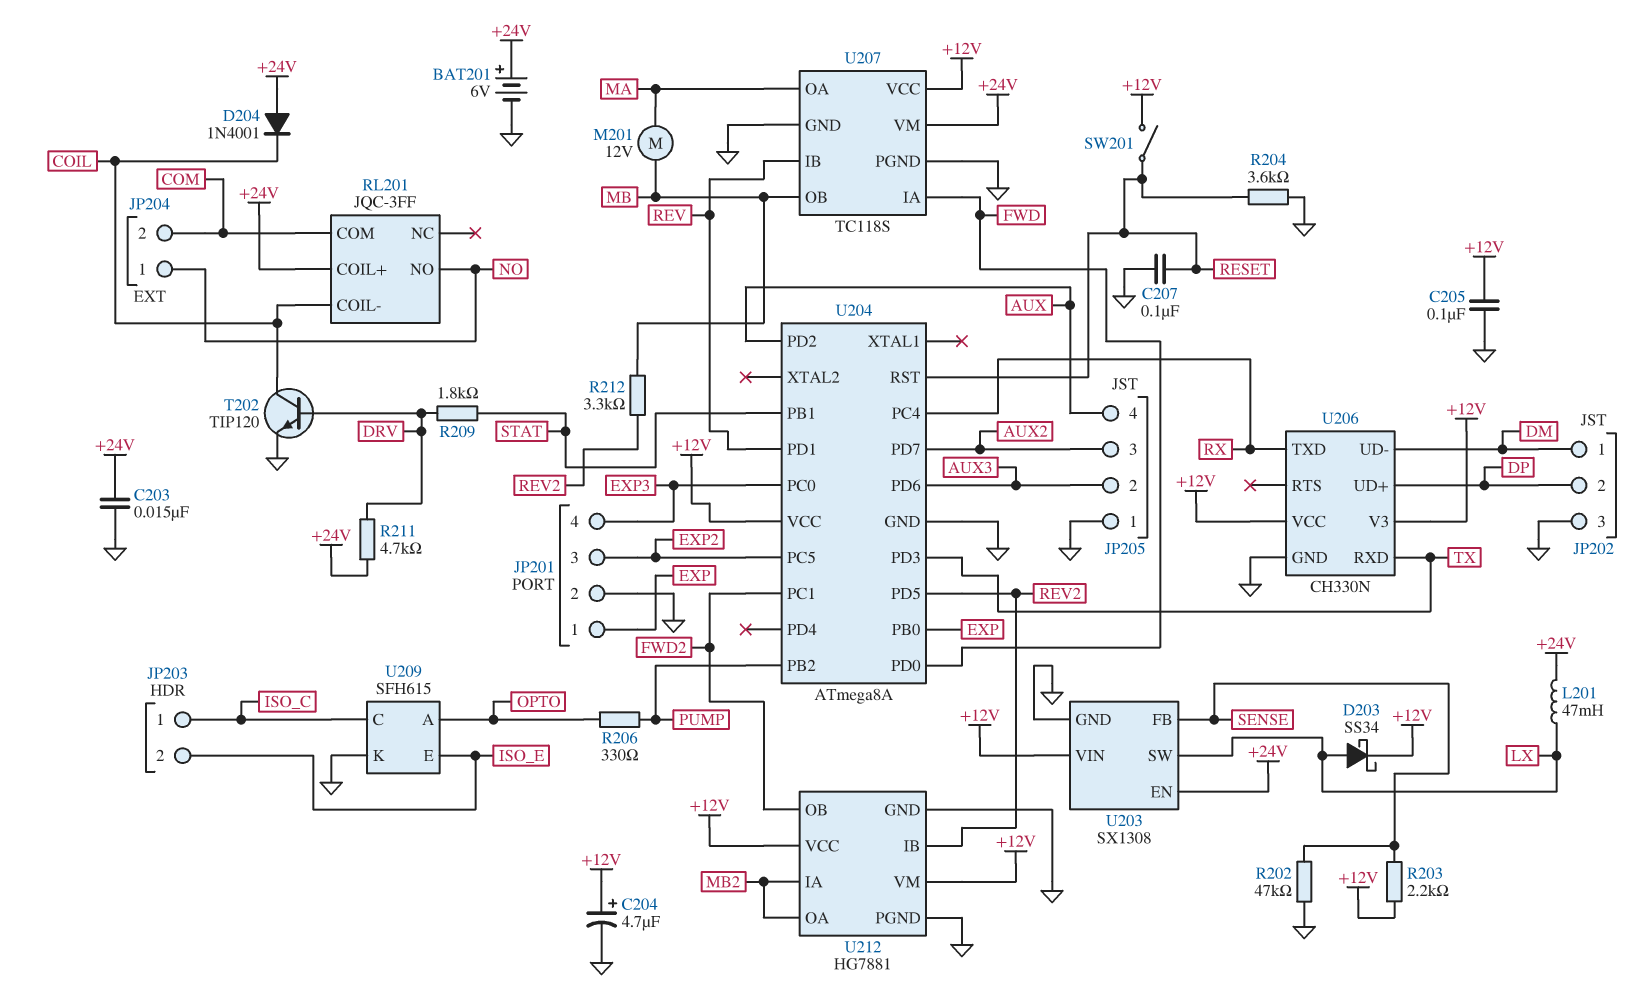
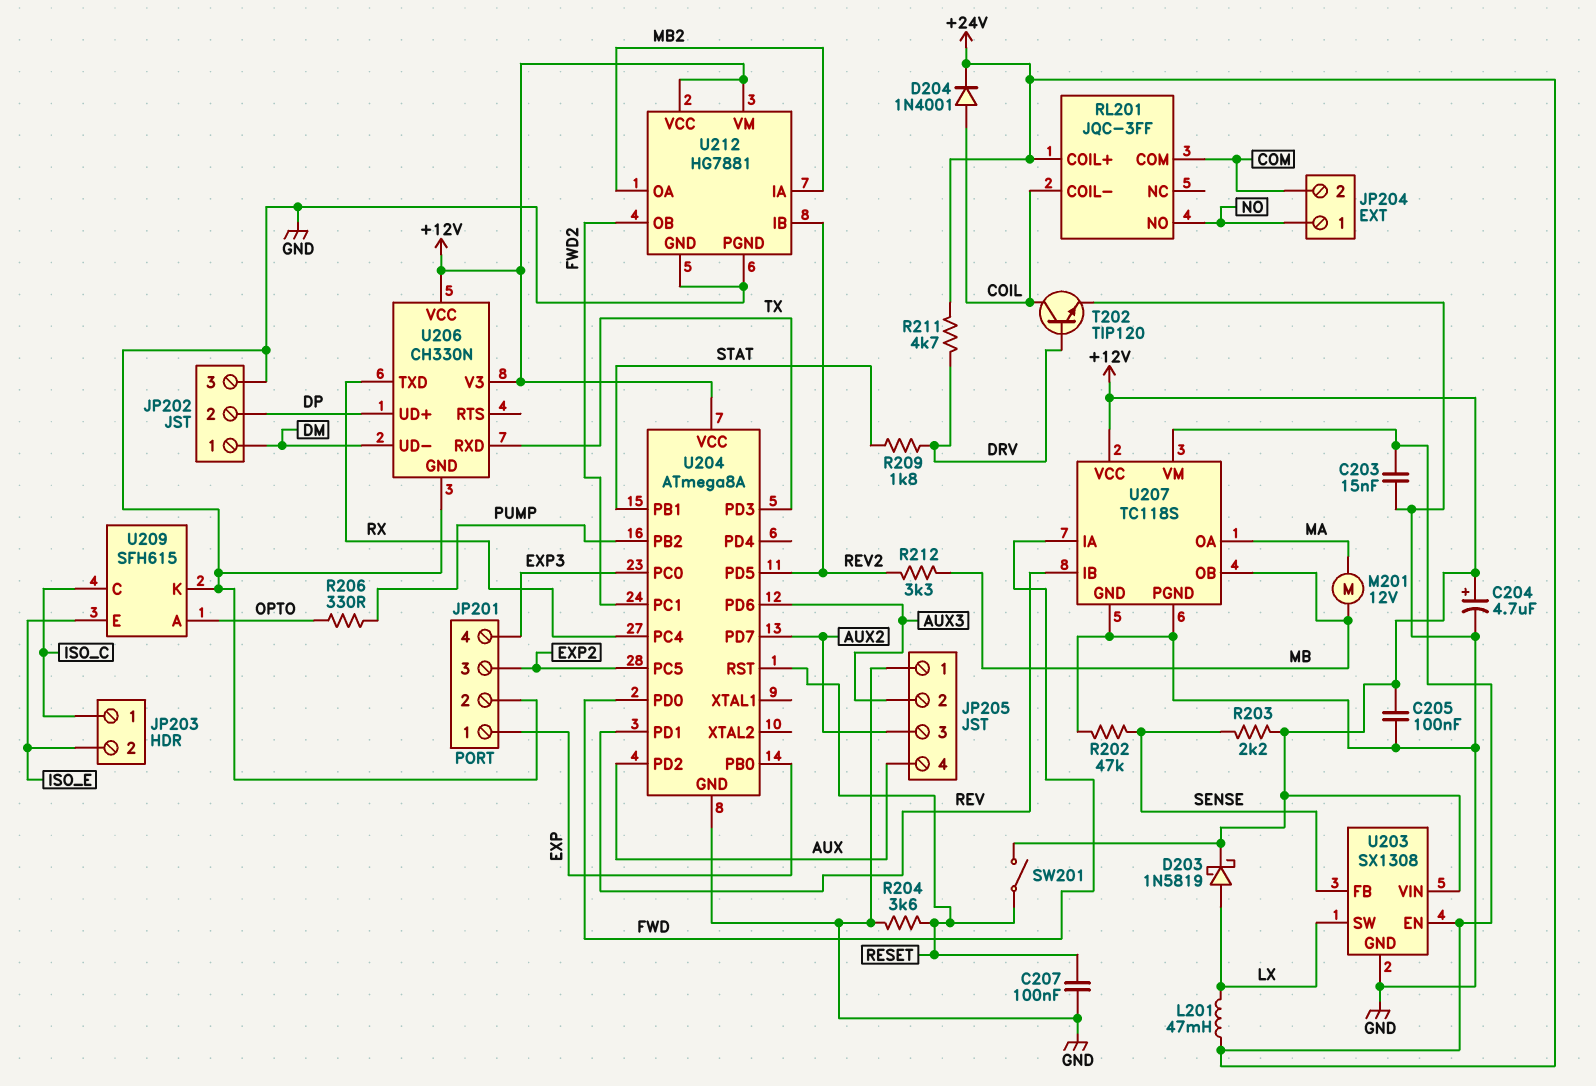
BAT201: 6V (plus +24V, minus GND) -> none
D203: schottky SS34 (A LX, K +12V) -> schottky 1N5819 (A LX, K +12V)
D204: diode 1N4001 (A +24V, K COIL) -> diode 1N4001 (A COIL, K +24V)

